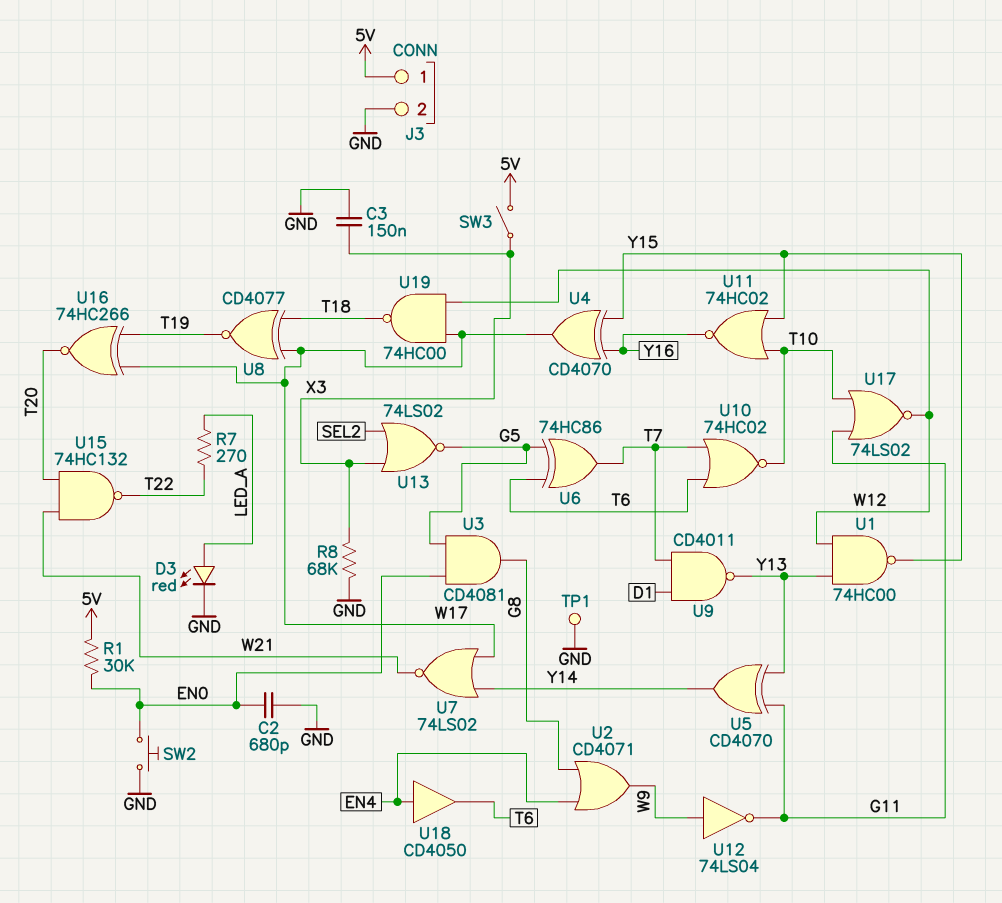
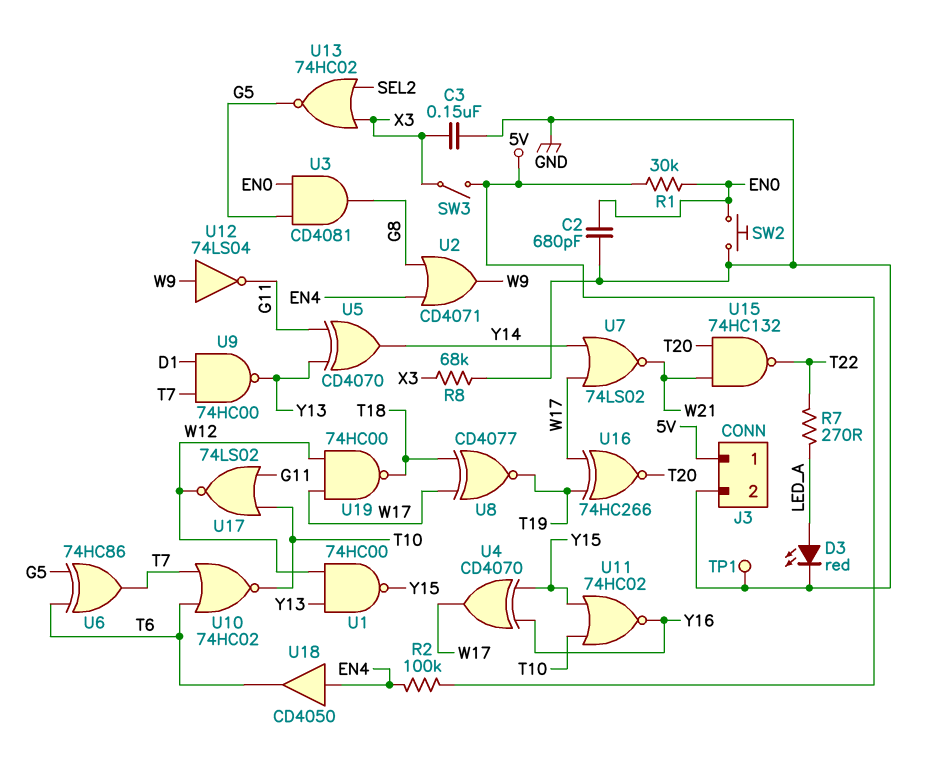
R2: none -> 100k (5V, EN4)
U9: NAND CD4011 (in D1, in T7, out Y13) -> NAND 74HC00 (in D1, in T7, out Y13)
U13: NOR 74LS02 (in SEL2, in X3, out G5) -> NOR 74HC02 (in SEL2, in X3, out G5)

